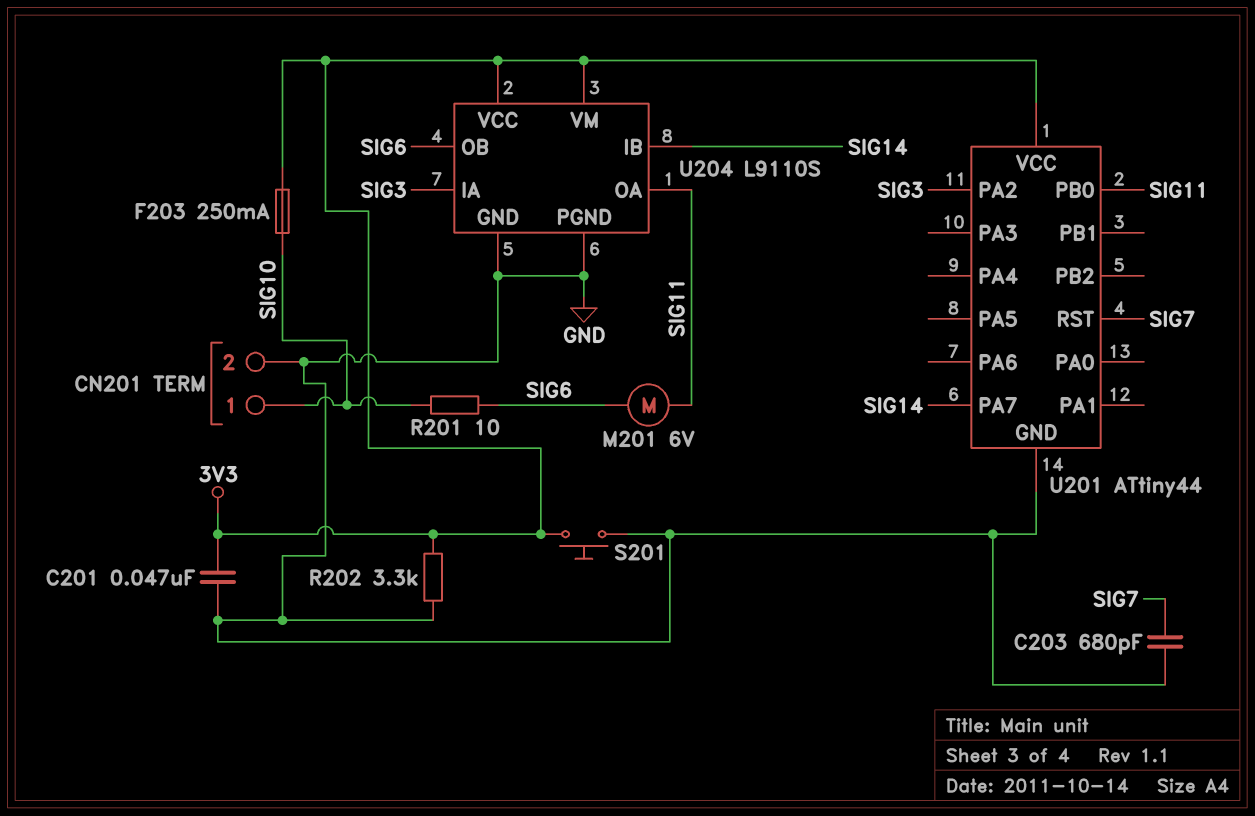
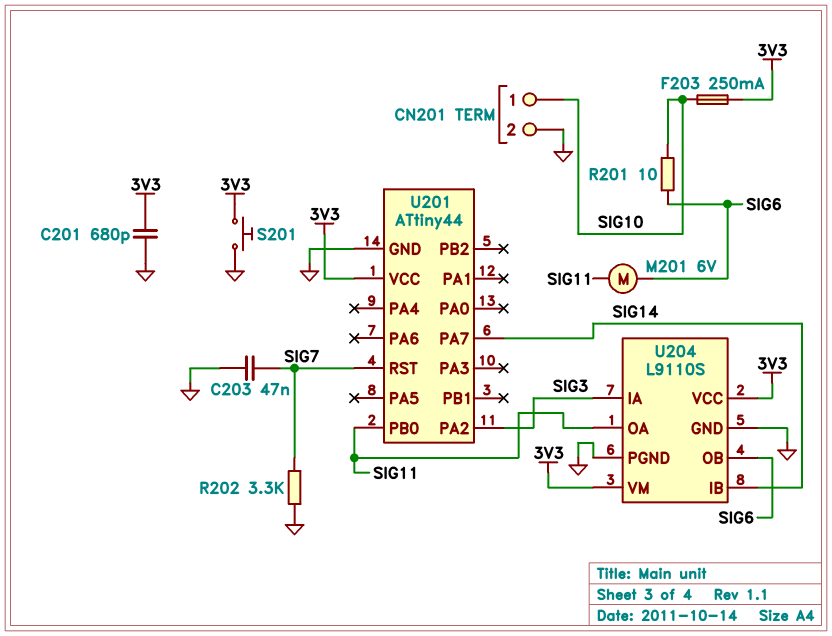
C201: 47nF (3V3, GND) -> 680pF (3V3, GND)
C203: 680pF (GND, SIG7) -> 47nF (GND, SIG7)
R202: 3.3k (3V3, GND) -> 3.3k (GND, SIG7)

